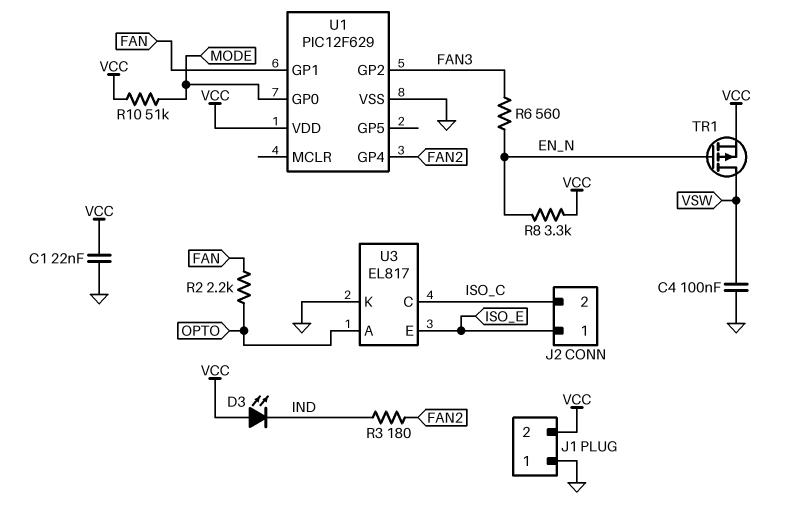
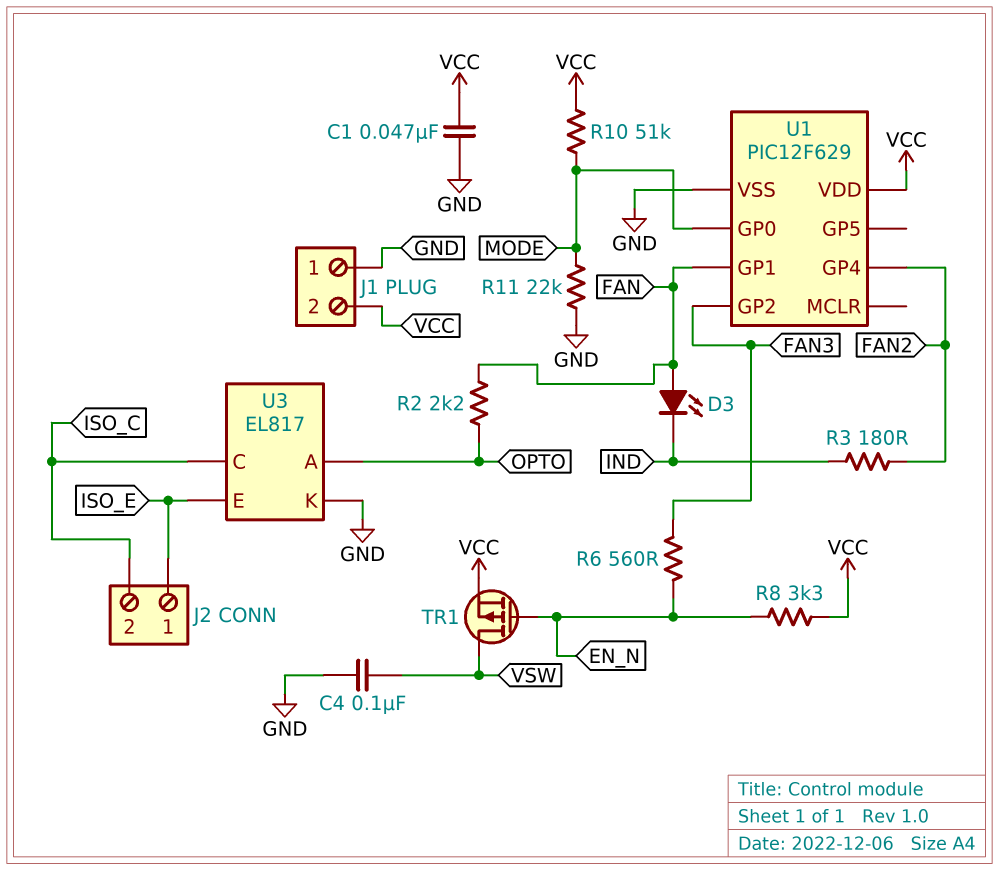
C1: 22nF (GND, VCC) -> 47nF (GND, VCC)
D3: LED (A VCC, K IND) -> LED (A FAN, K IND)
R11: none -> 22k (GND, MODE)

